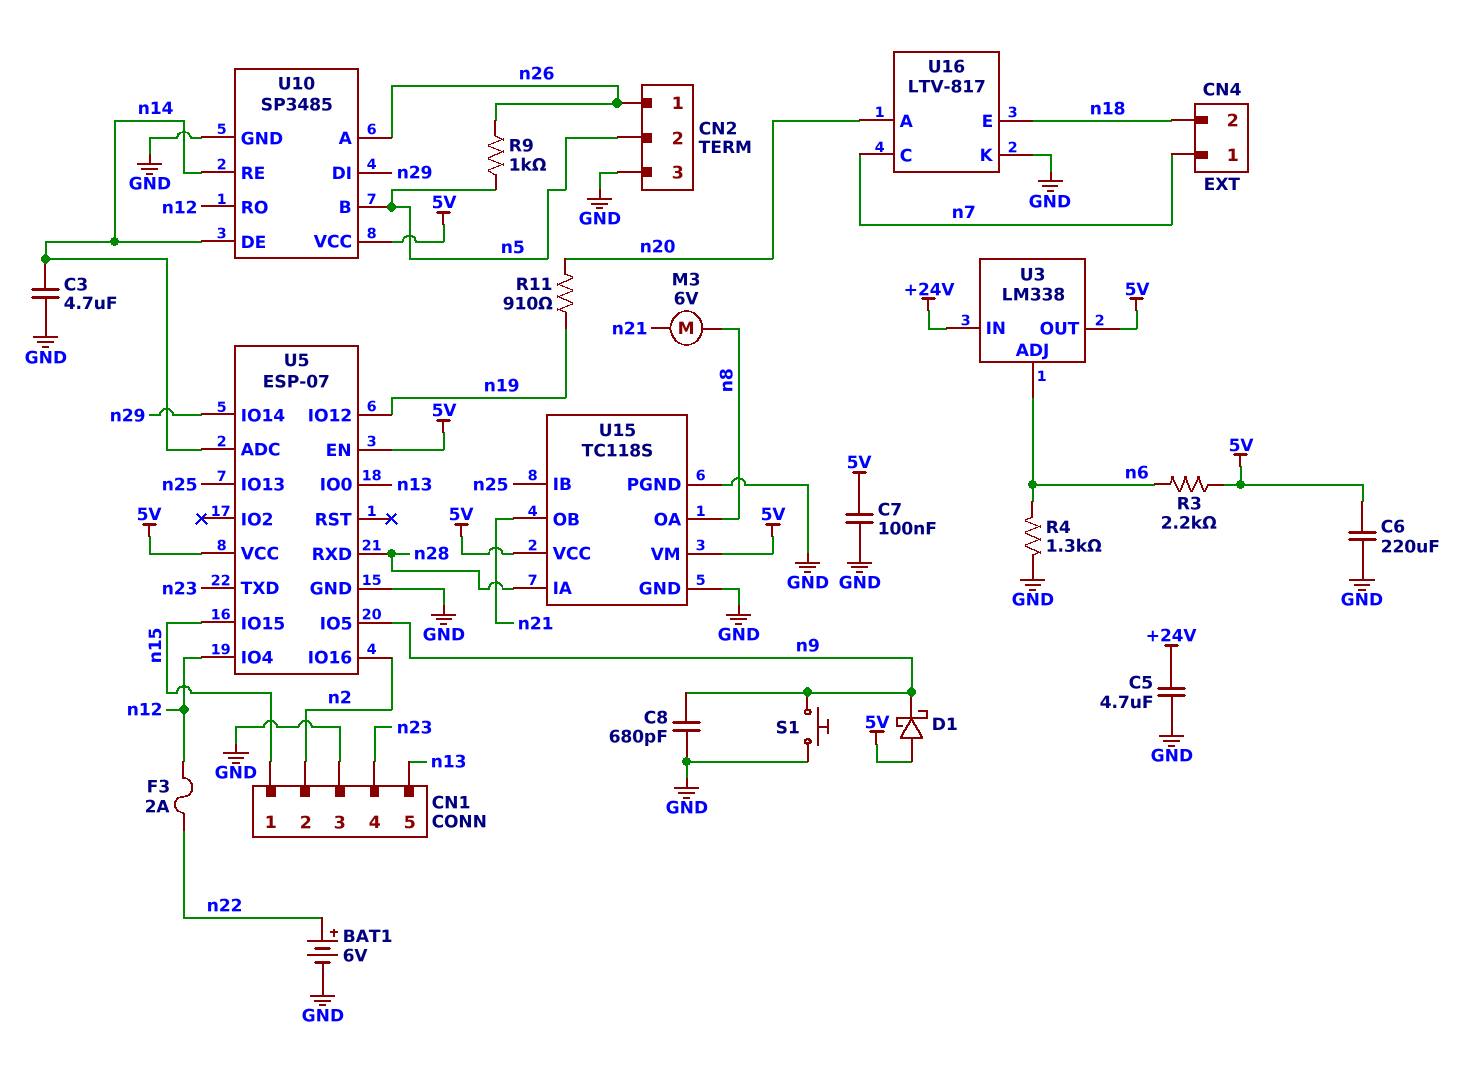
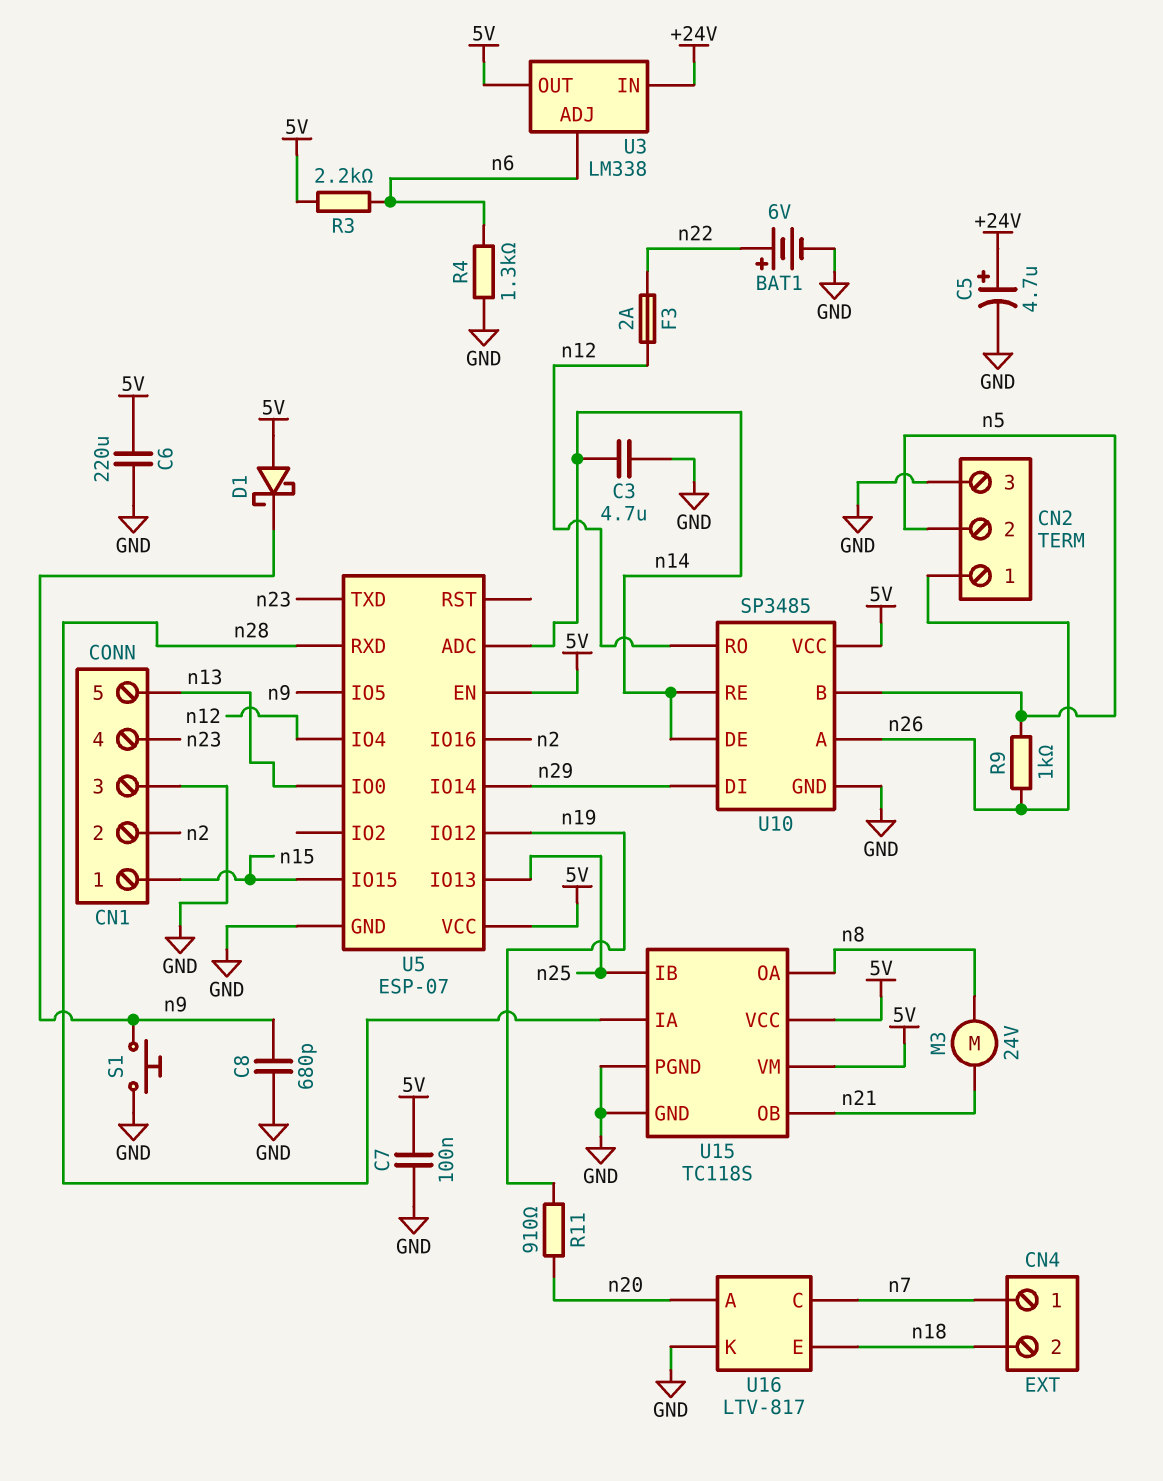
C5: 4.7uF (+24V, GND) -> 4.7uF (plus +24V, minus GND)
M3: motor 6V (n8, n21) -> motor 24V (n8, n21)

